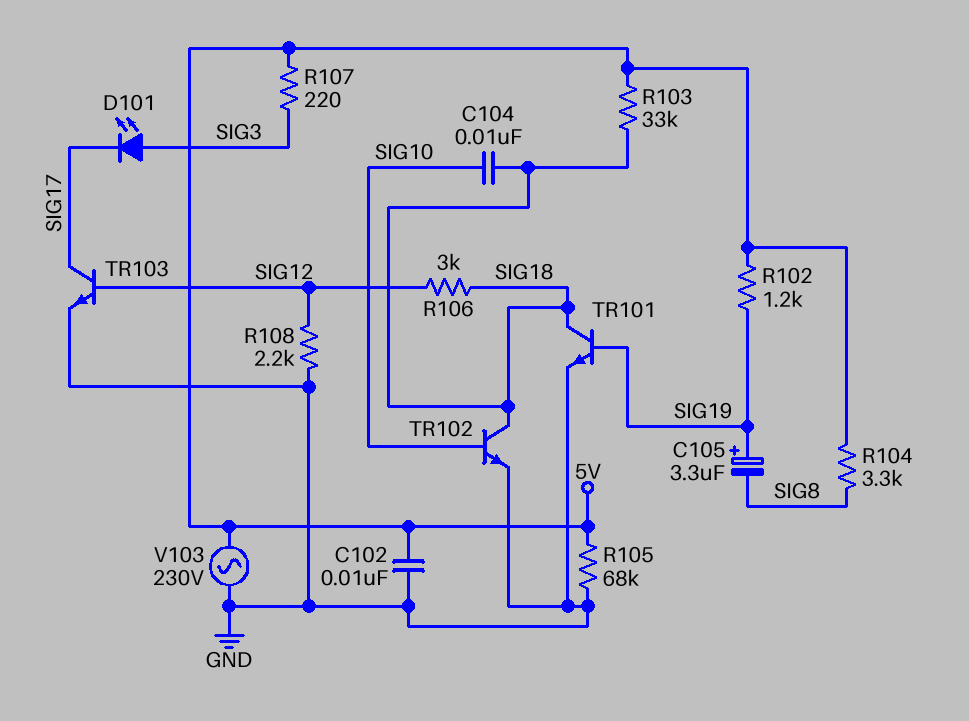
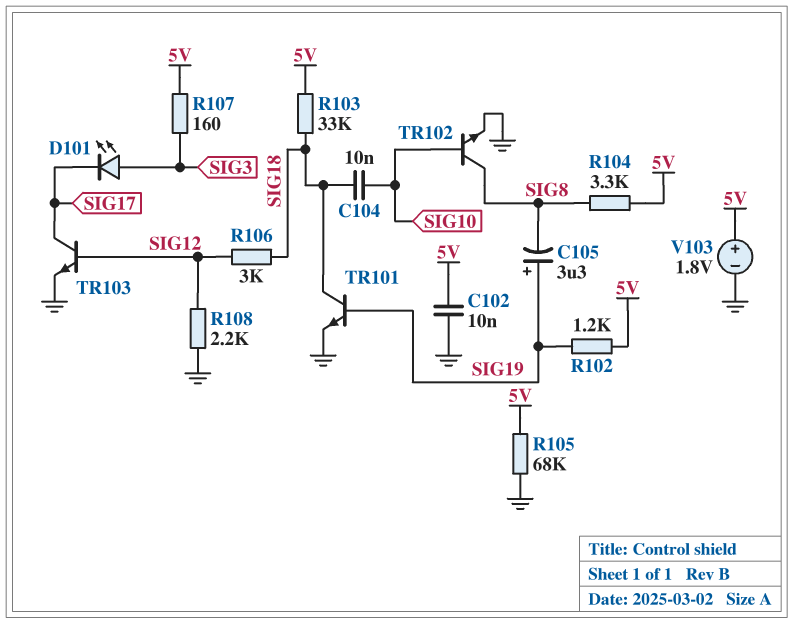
R107: 220 (5V, SIG3) -> 160 (5V, SIG3)
TR102: NPN (B SIG10, C SIG18, E GND) -> NPN (B SIG10, C SIG8, E GND)
V103: AC 230V (5V, GND) -> 1.8V (plus 5V, minus GND)

